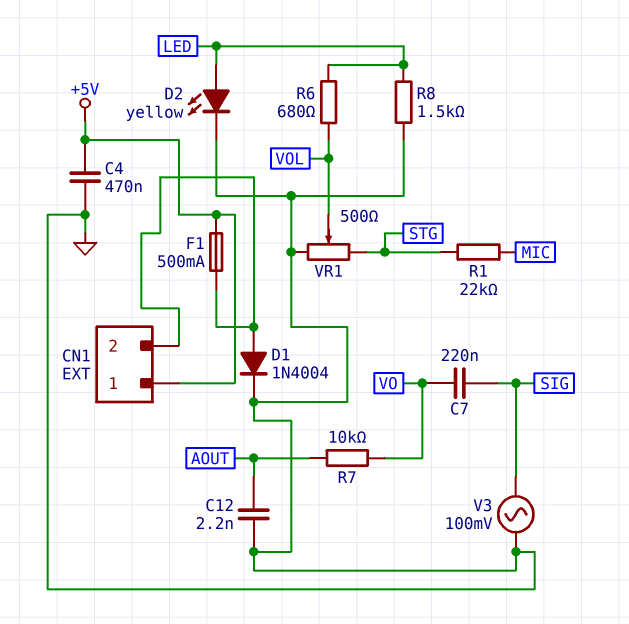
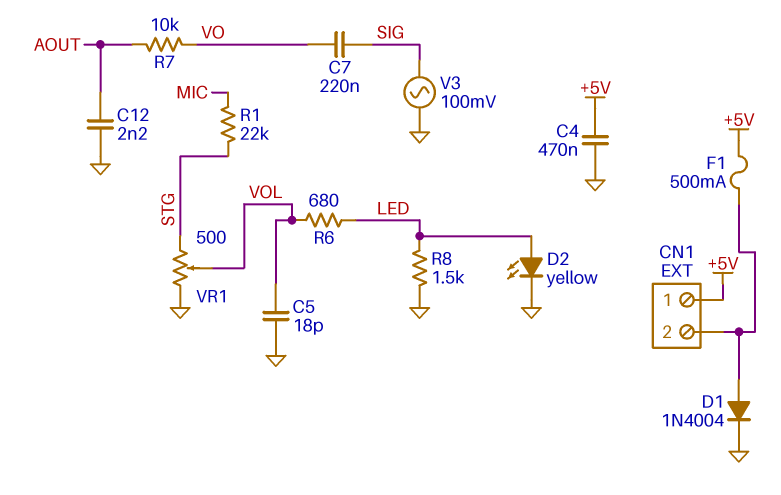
C5: none -> 18pF (GND, VOL)

